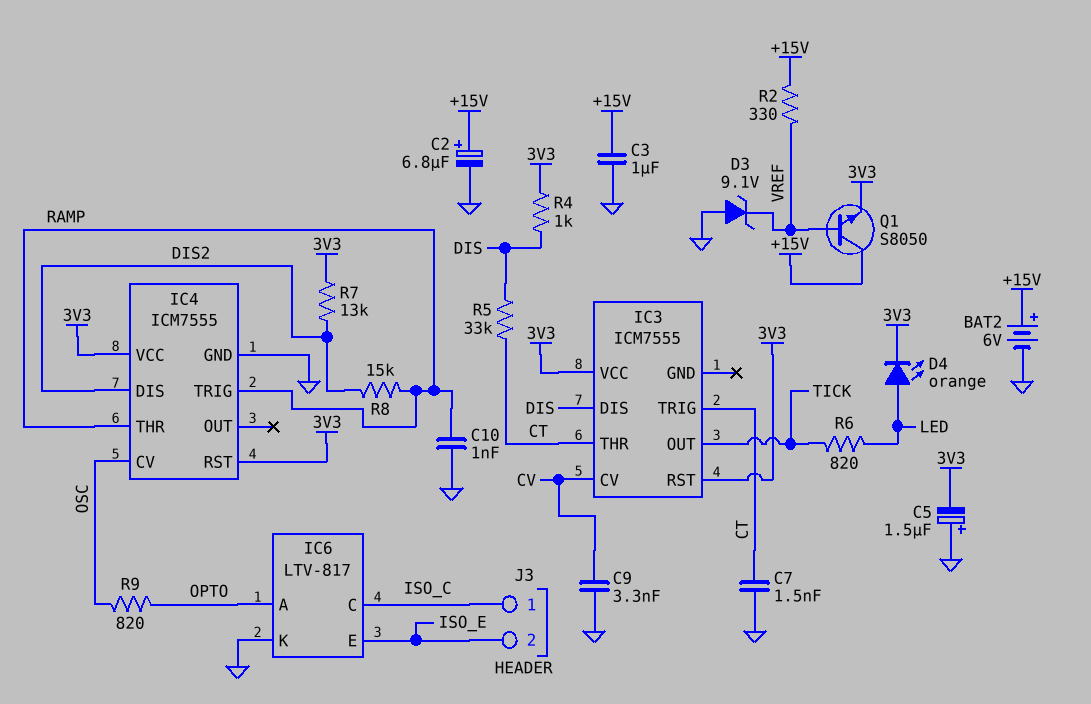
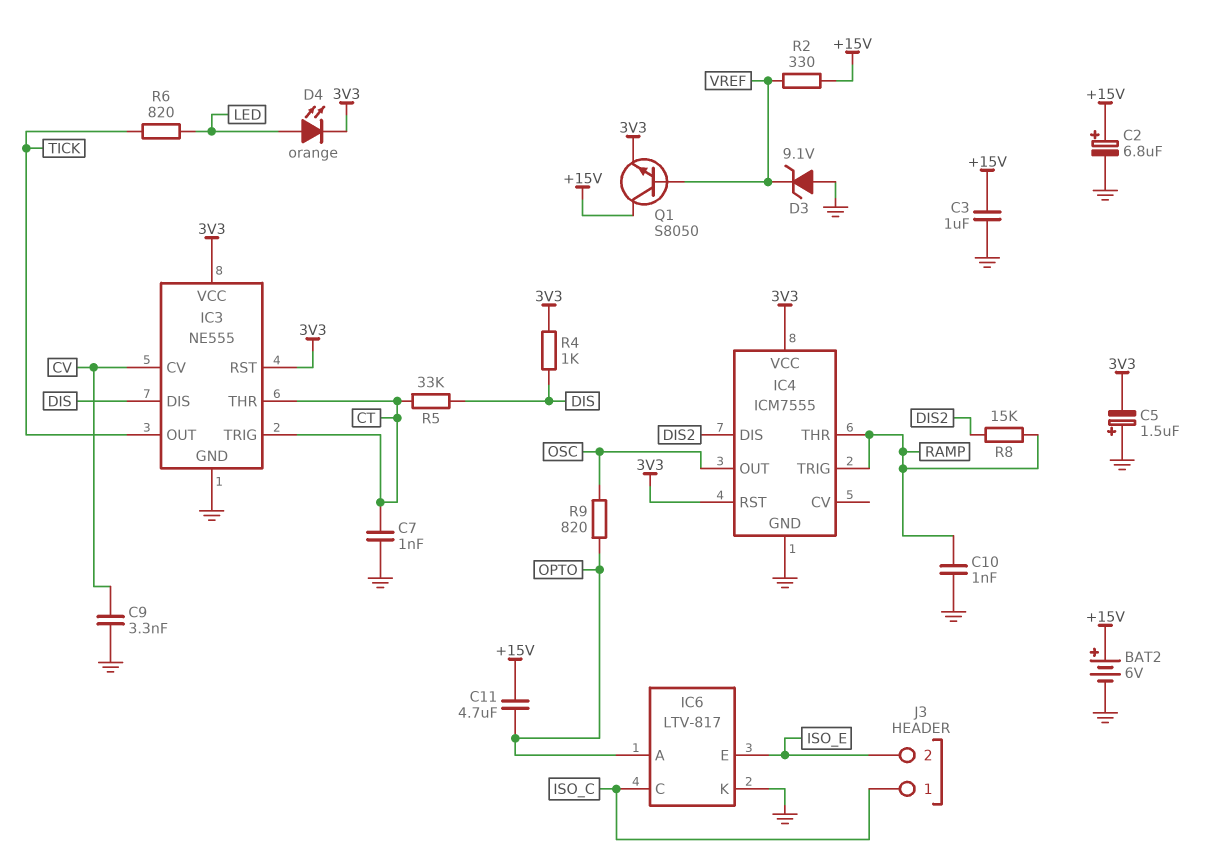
C7: 1.5nF (CT, GND) -> 1nF (CT, GND)
C11: none -> 4.7uF (+15V, OPTO)
IC3: ICM7555 -> NE555
IC3 pin GND: none -> GND
IC4 pin CV: OSC -> none
IC4 pin OUT: none -> OSC
R7: 13k (3V3, DIS2) -> none

